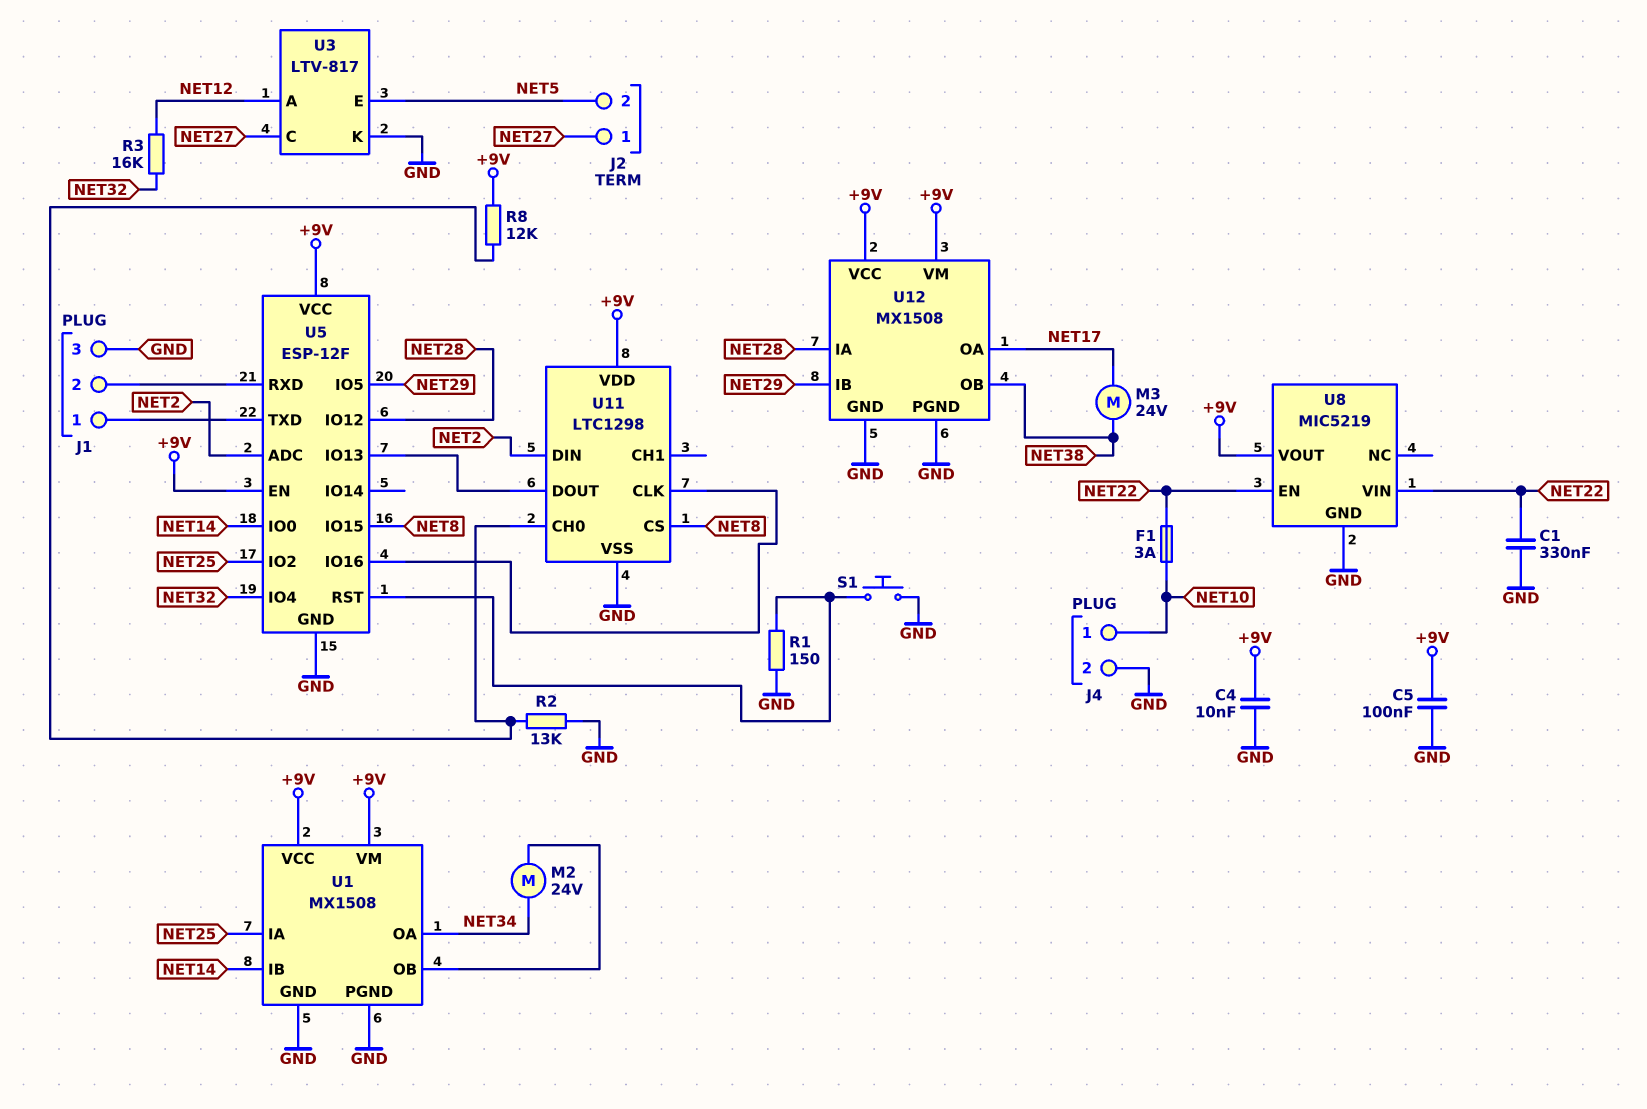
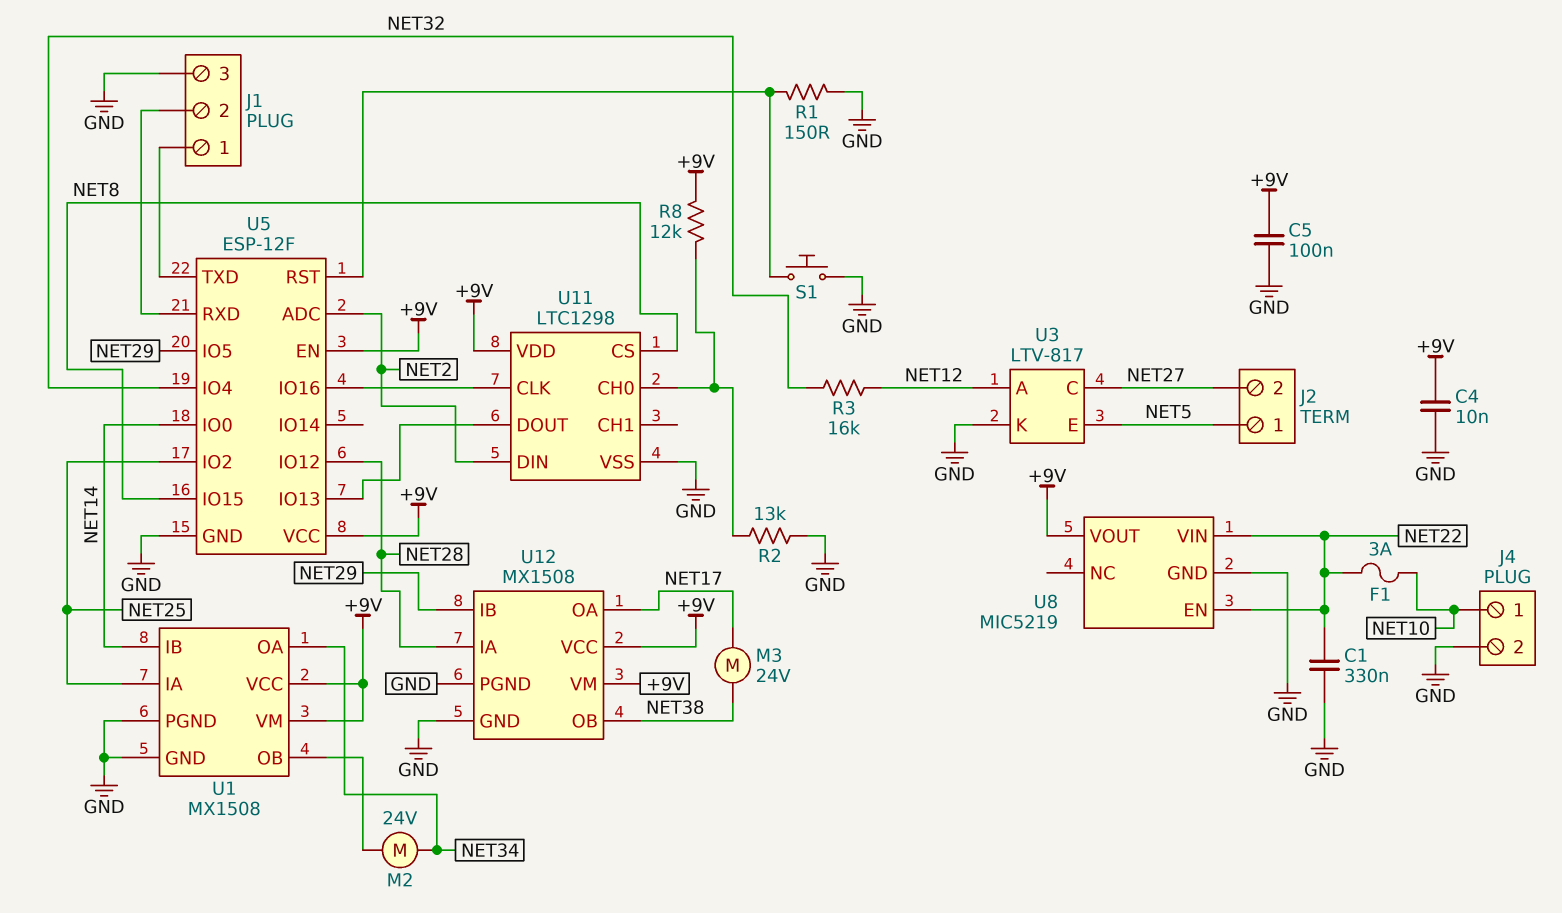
J2 pin 1: NET27 -> NET5
J2 pin 2: NET5 -> NET27

